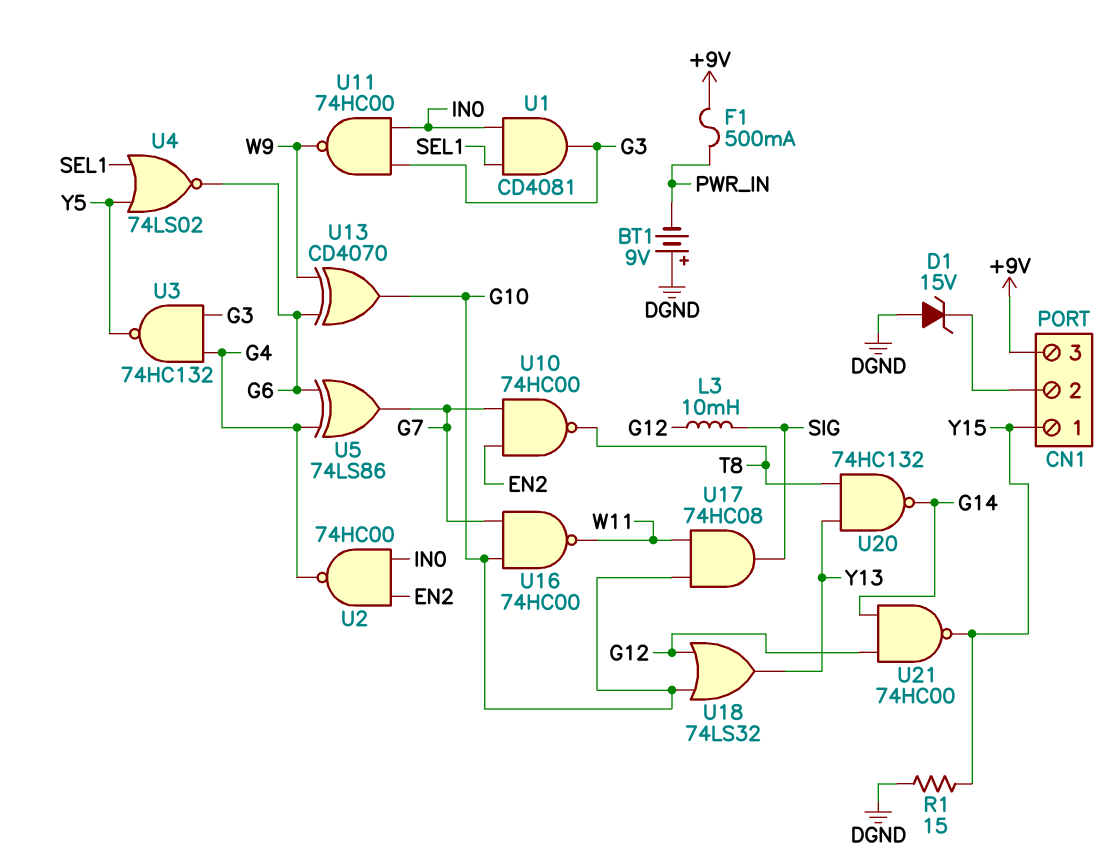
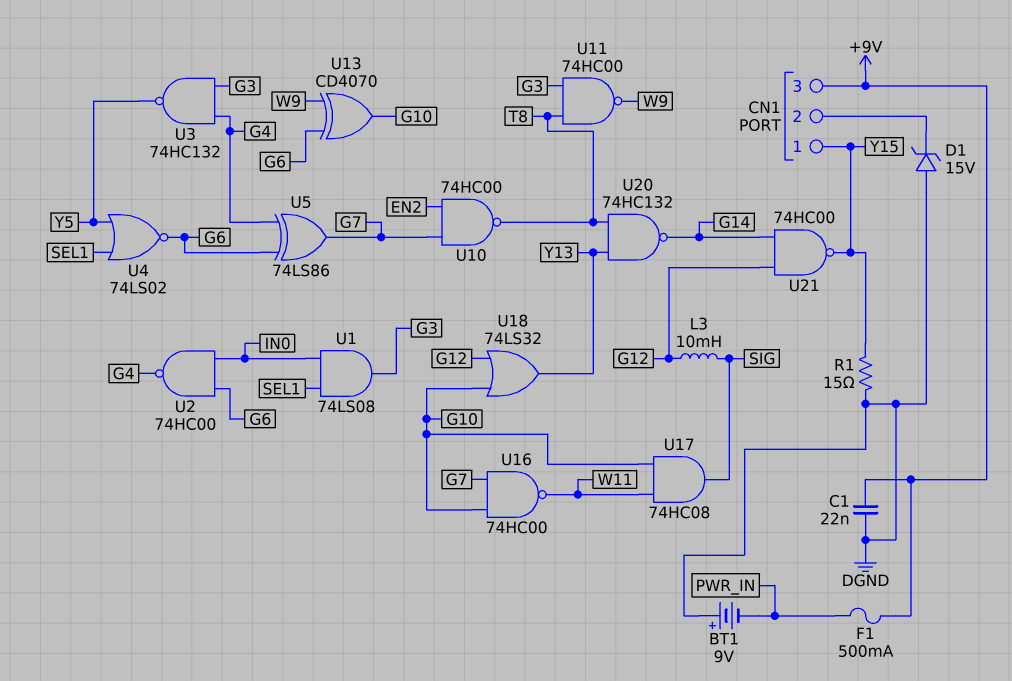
C1: none -> 22nF (+9V, DGND)
U1: AND CD4081 (in IN0, in SEL1, out G3) -> AND 74LS08 (in IN0, in SEL1, out G3)
U2: NAND 74HC00 (in EN2, in IN0, out G4) -> NAND 74HC00 (in G6, in IN0, out G4)
U11: NAND 74HC00 (in G3, in IN0, out W9) -> NAND 74HC00 (in G3, in T8, out W9)

